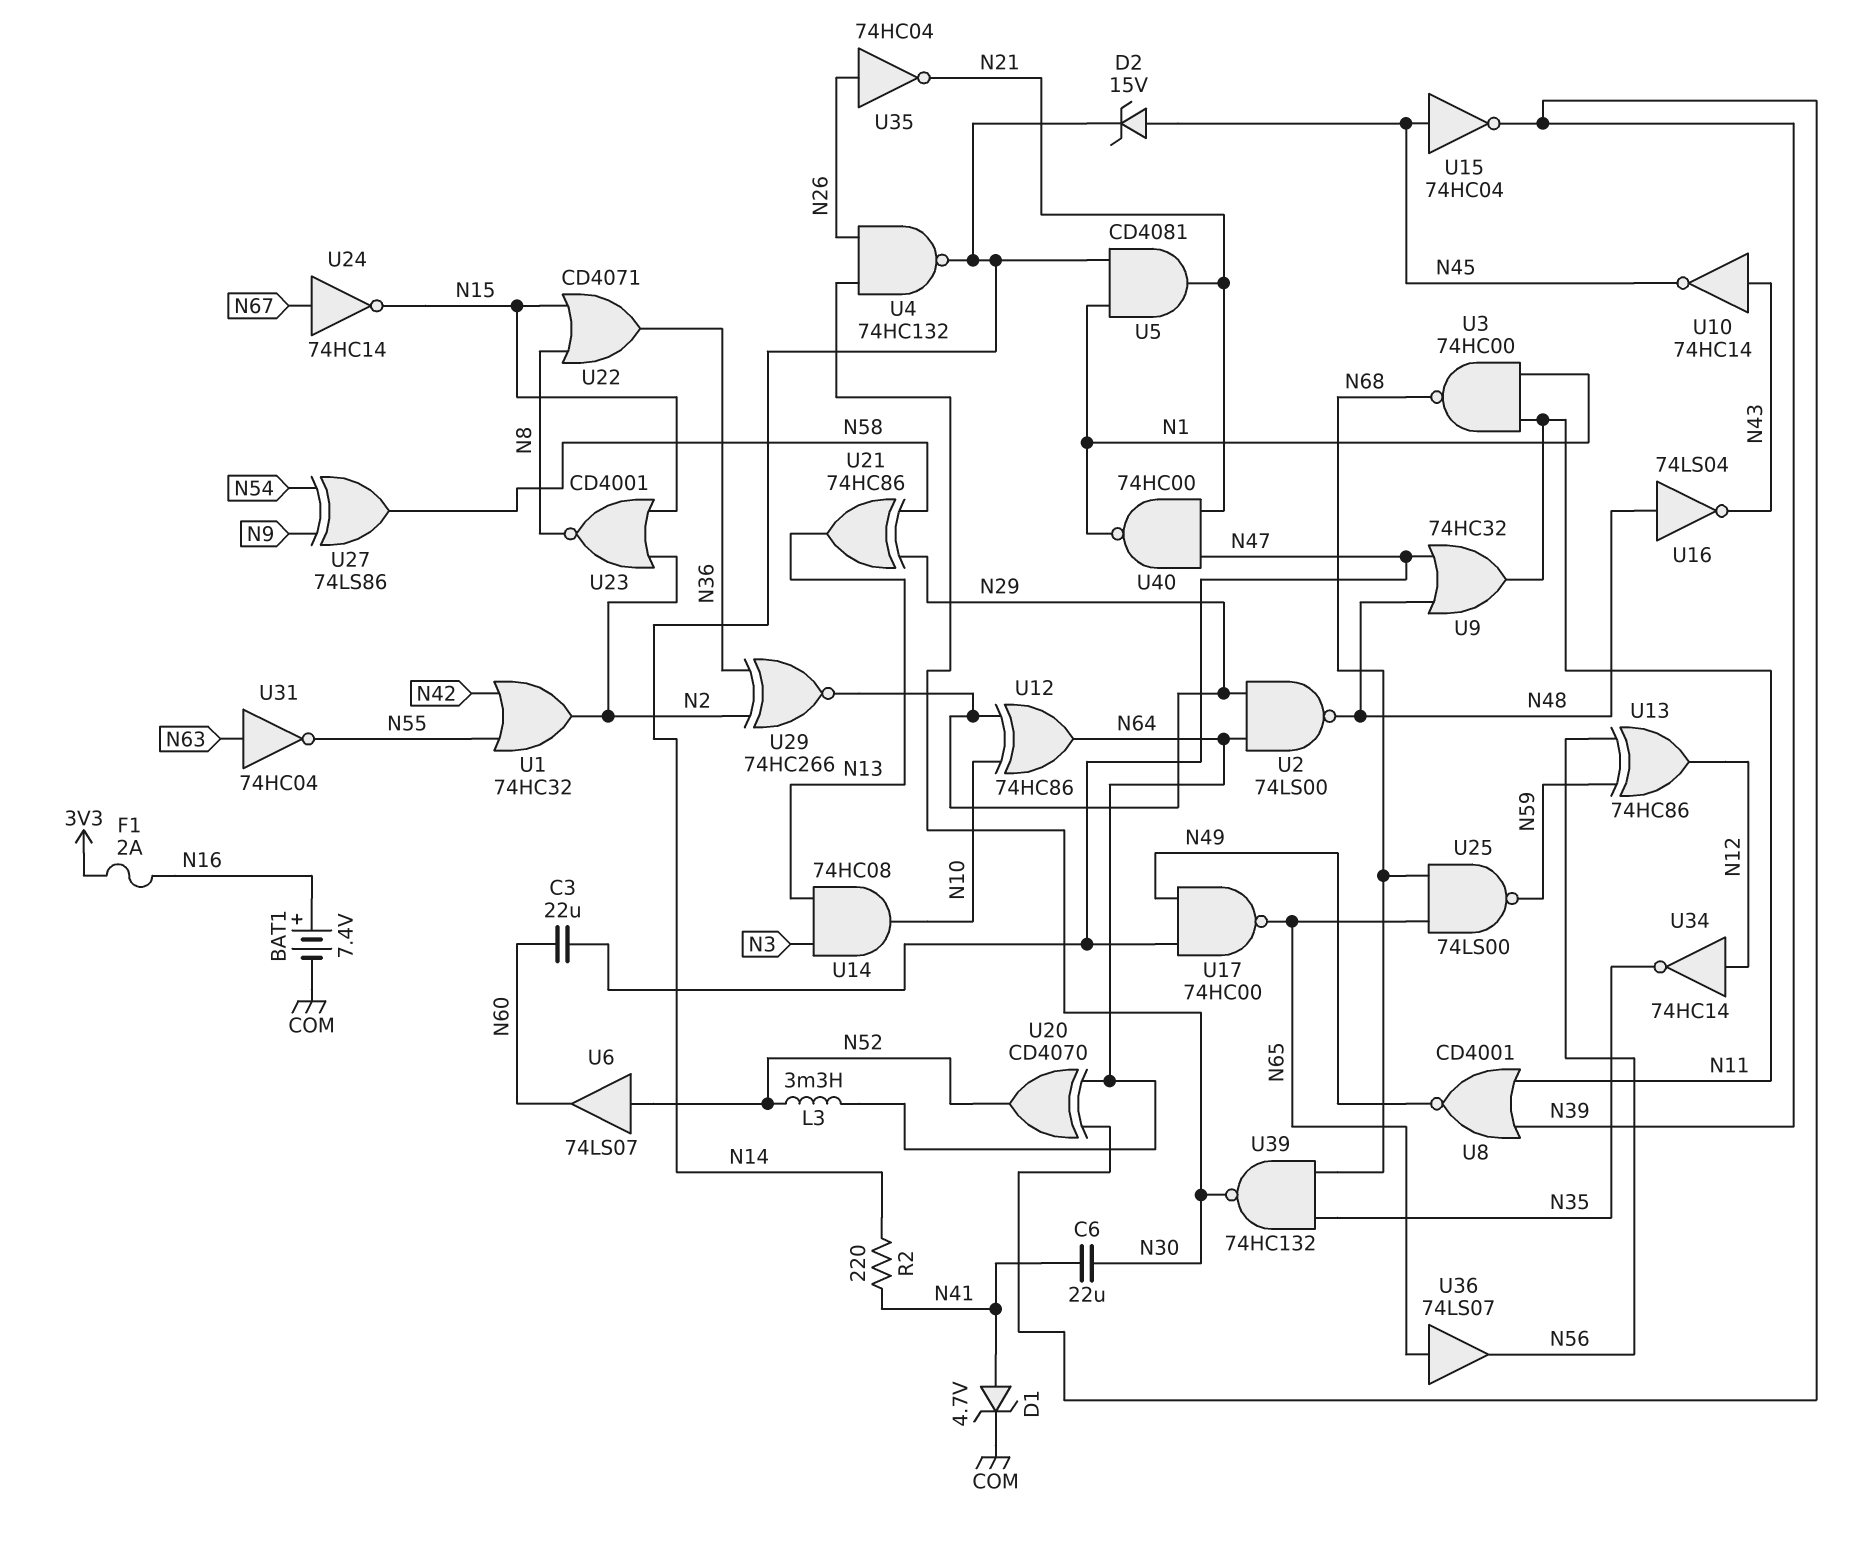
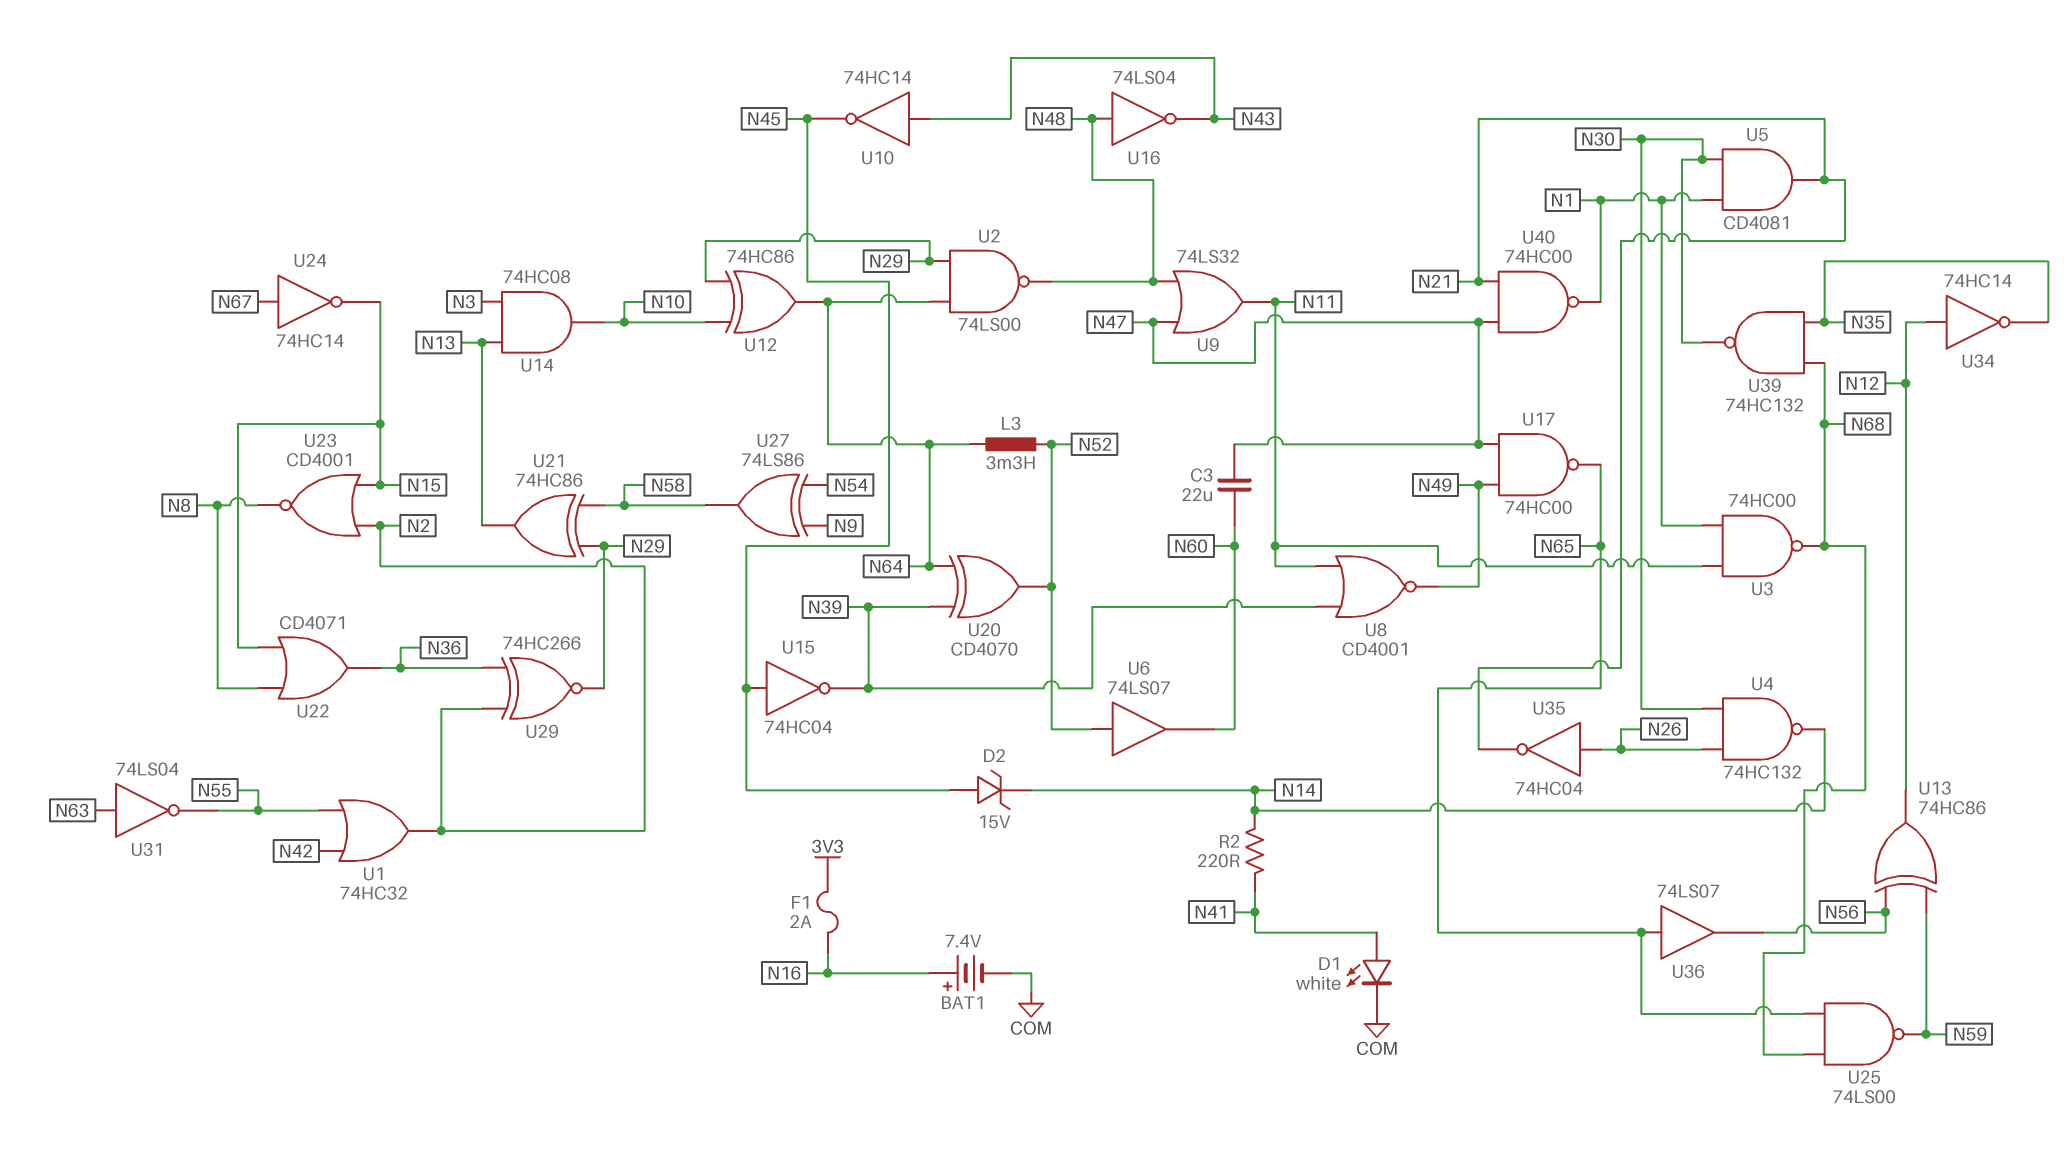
C6: 22uF (N30, N41) -> none
D1: zener 4.7V (A N41, K COM) -> LED white (A N41, K COM)
U5: AND CD4081 (in N1, in N14, out N21) -> AND CD4081 (in N1, in N30, out N21)
U9: OR 74HC32 (in N47, in N48, out N11) -> OR 74LS32 (in N47, in N48, out N11)
U31: NOT 74HC04 (in N63, out N55) -> NOT 74LS04 (in N63, out N55)

